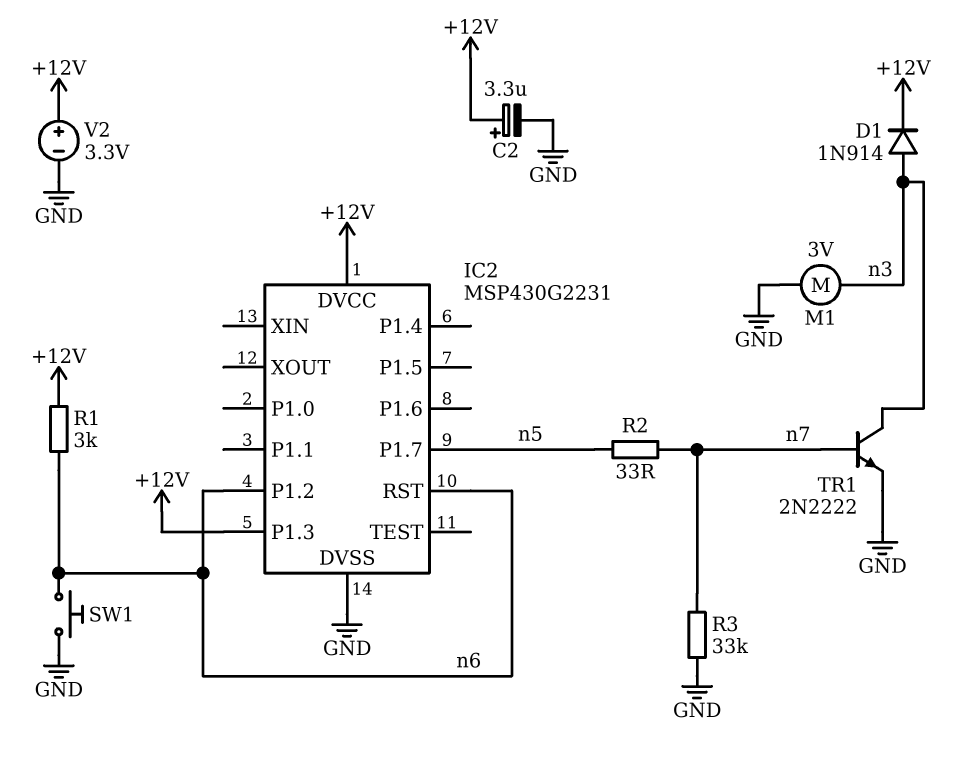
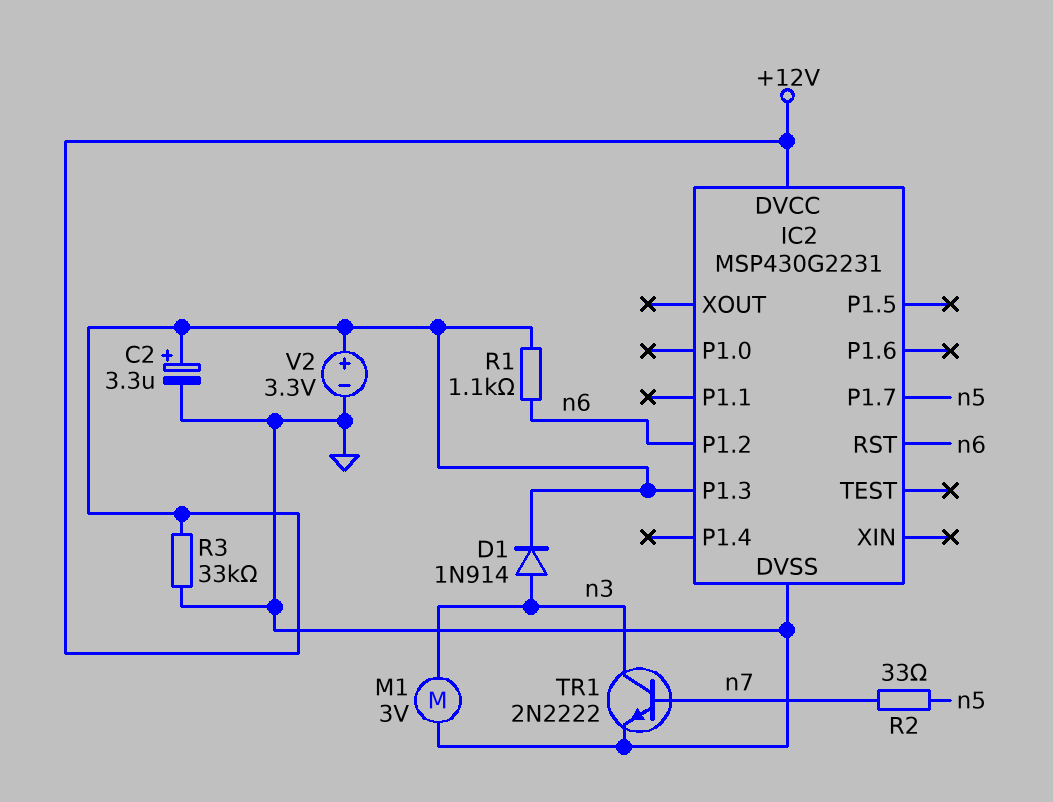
R1: 3k (+12V, n6) -> 1.1k (+12V, n6)
R3: 33k (GND, n7) -> 33k (+12V, GND)
SW1: button (GND, n6) -> none

